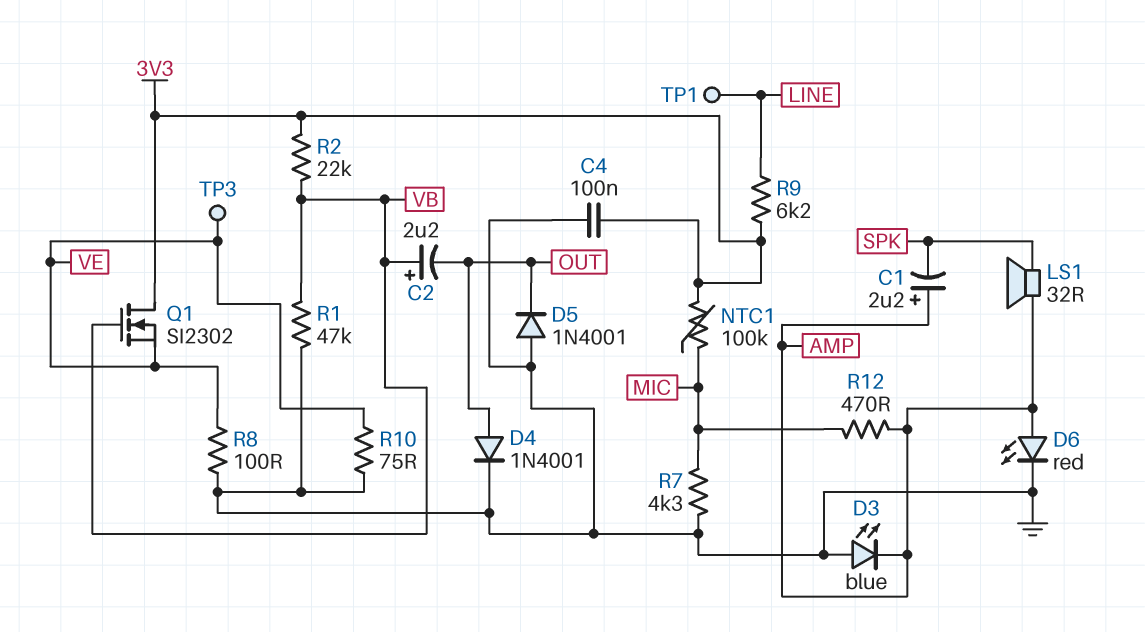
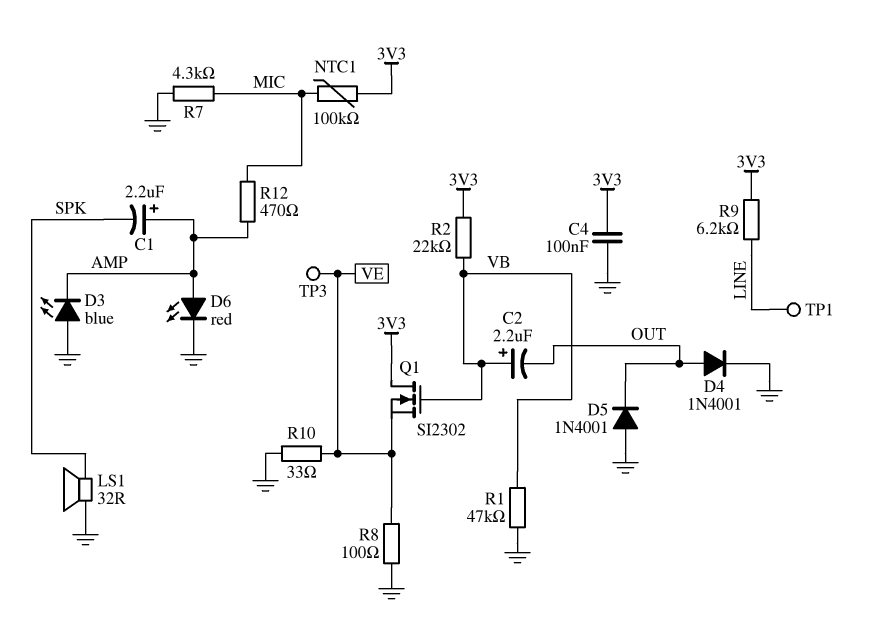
LS1: speaker 32R (AMP, SPK) -> speaker 32R (GND, SPK)
R10: 75 (GND, VE) -> 33 (GND, VE)

